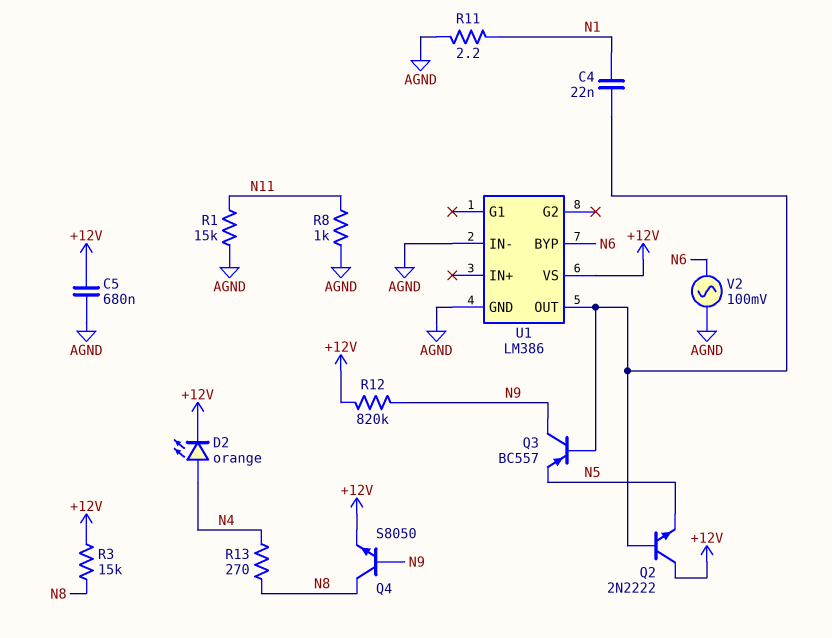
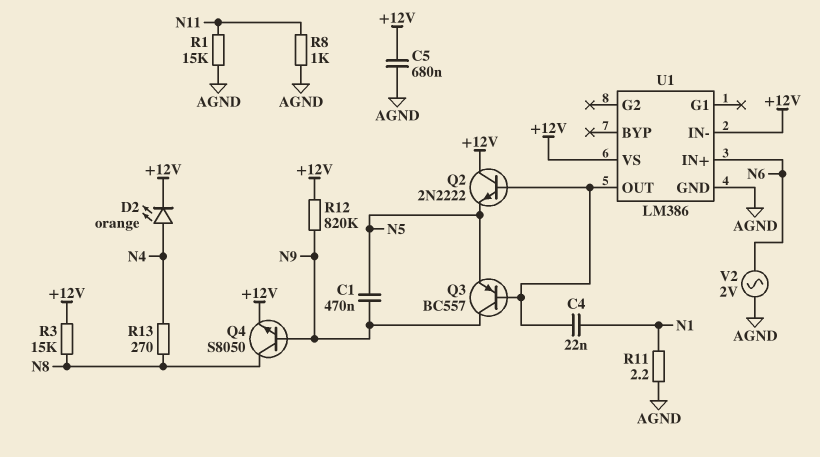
C1: none -> 470nF (N5, N9)
U1 pin BYP: N6 -> none
U1 pin IN+: none -> N6
U1 pin IN-: AGND -> +12V
V2: AC 100mV (AGND, N6) -> AC 2V (AGND, N6)

